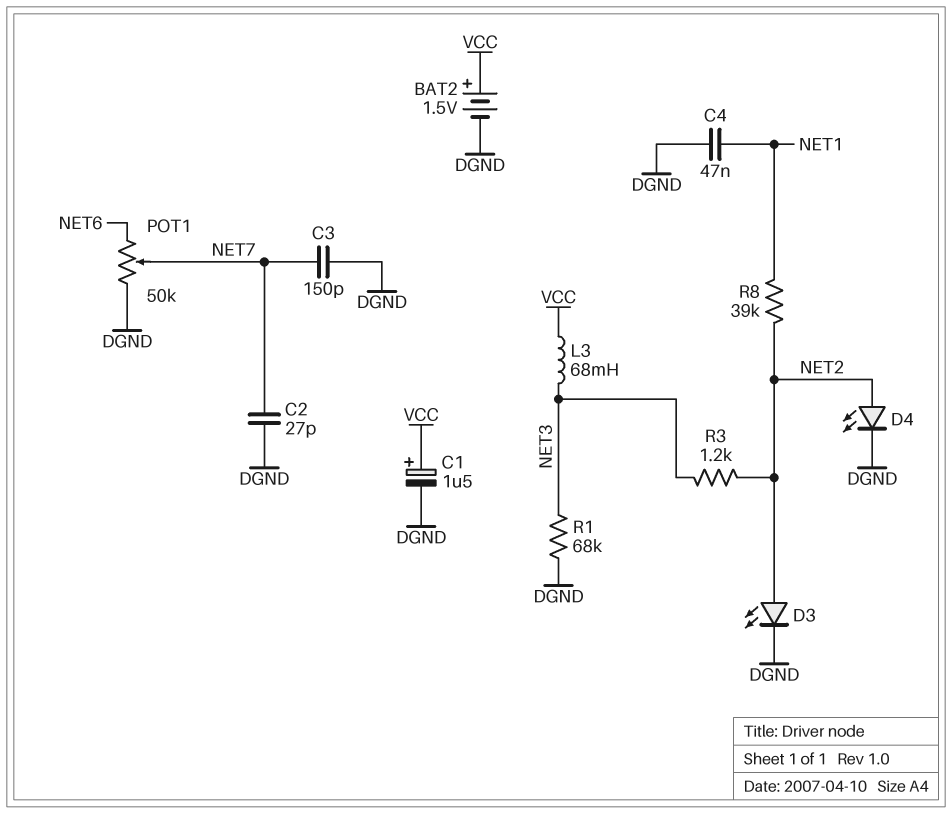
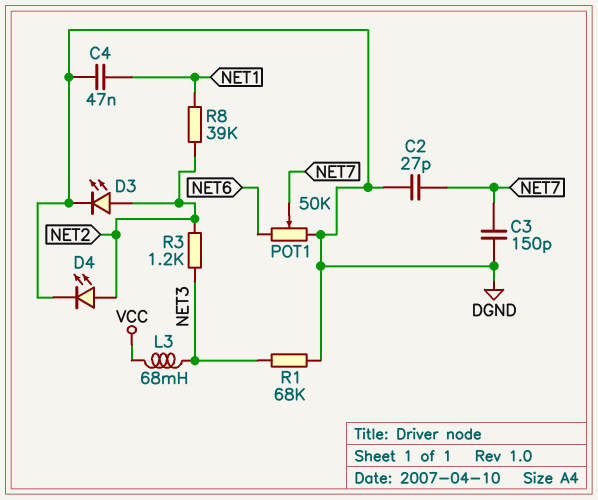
BAT2: 1.5V (plus VCC, minus DGND) -> none
C1: 1.5uF (plus VCC, minus DGND) -> none

